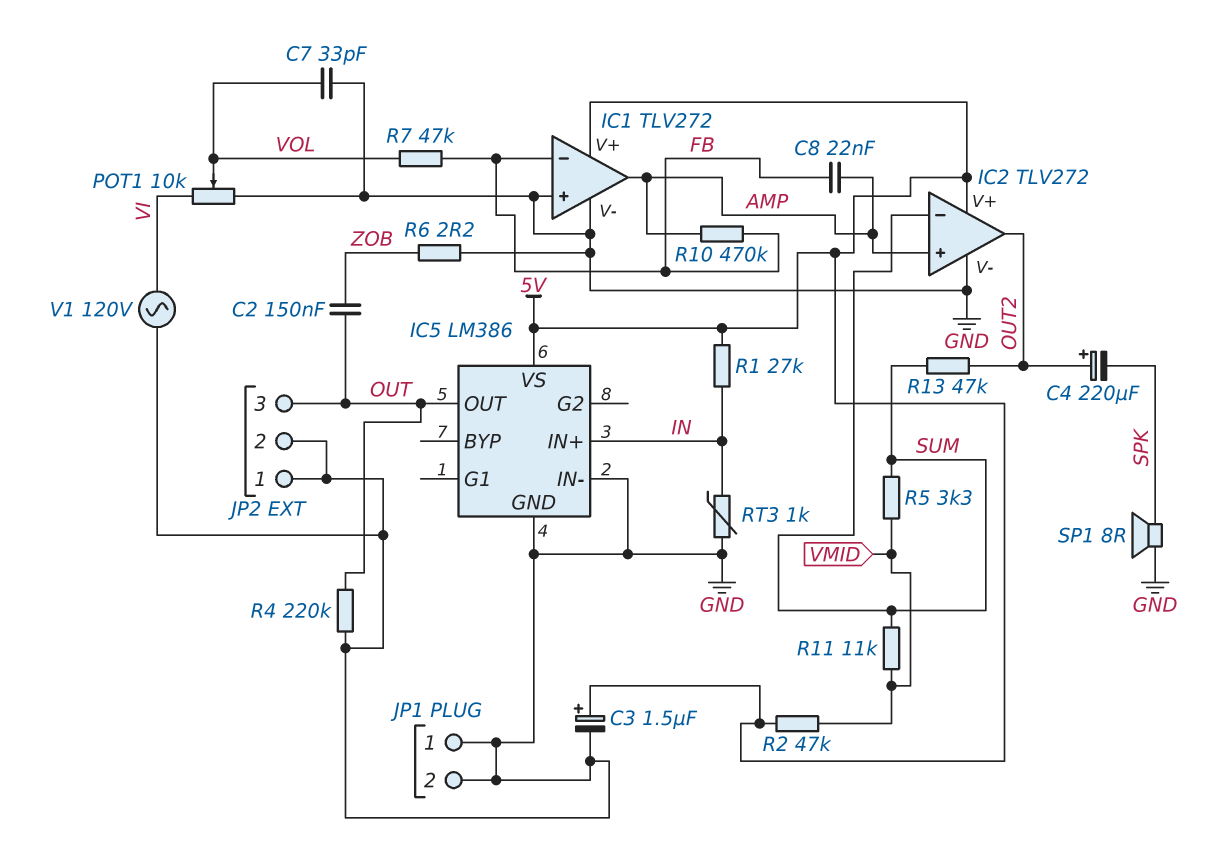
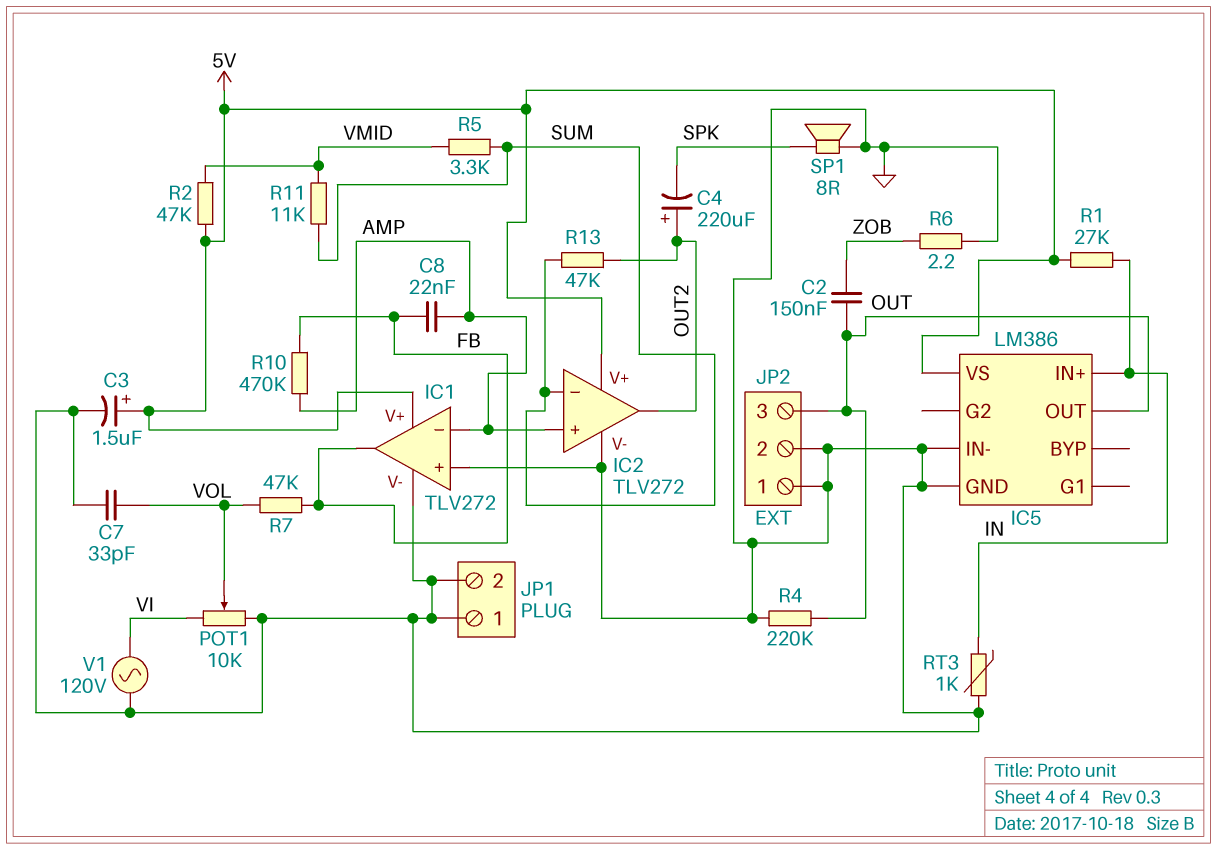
IC1 pin in-: FB -> AMP
IC1 pin out: AMP -> FB

